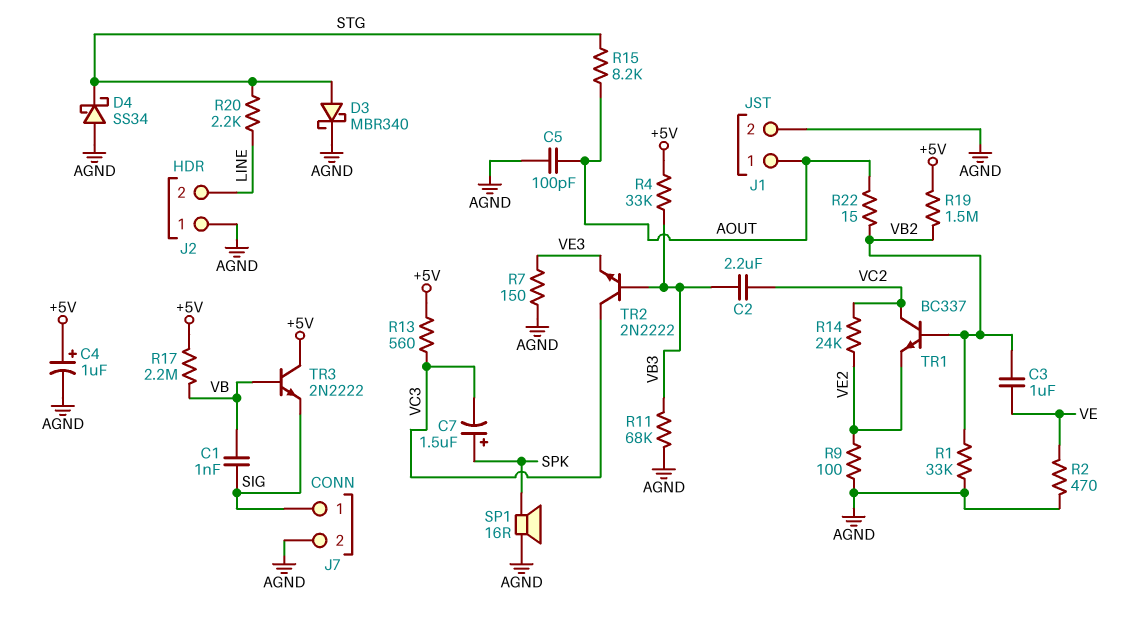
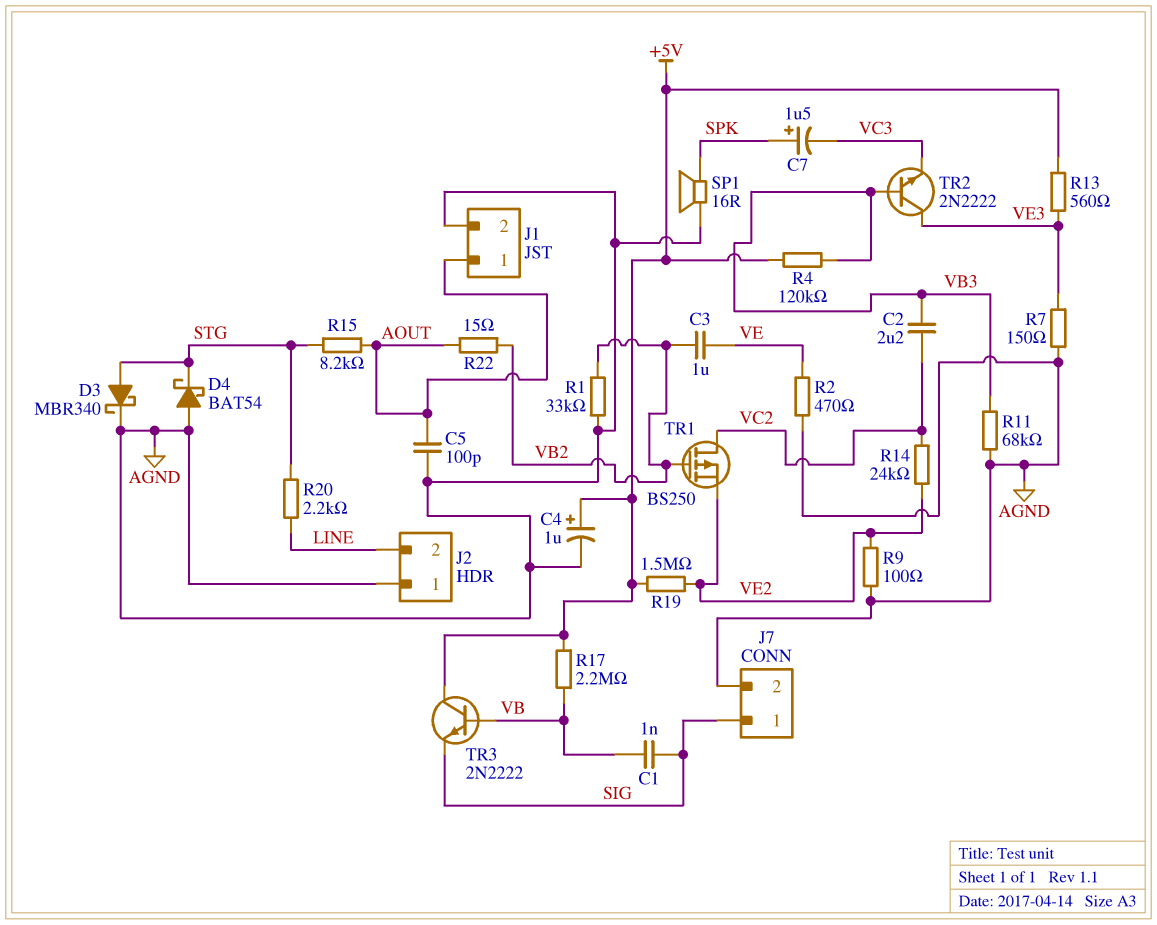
D4: schottky SS34 (A AGND, K STG) -> schottky BAT54 (A AGND, K STG)
R4: 33k (+5V, VB3) -> 120k (+5V, VB3)
R13: 560 (+5V, VC3) -> 560 (+5V, VE3)
R19: 1.5M (+5V, VB2) -> 1.5M (+5V, VE2)
TR1: NPN BC337 (B VB2, C VC2, E VE2) -> PMOS BS250 (G VB2, D VC2, S VE2)
TR2: NPN 2N2222 (B VB3, C VC3, E VE3) -> NPN 2N2222 (B VB3, C VE3, E VC3)

